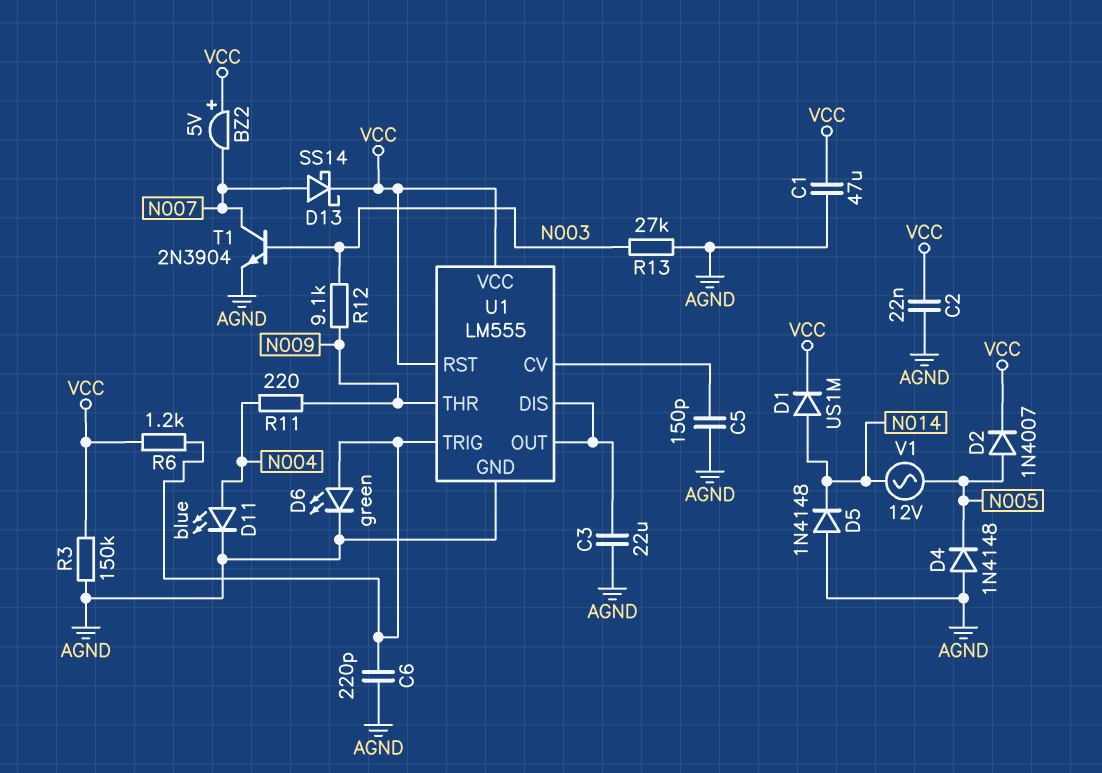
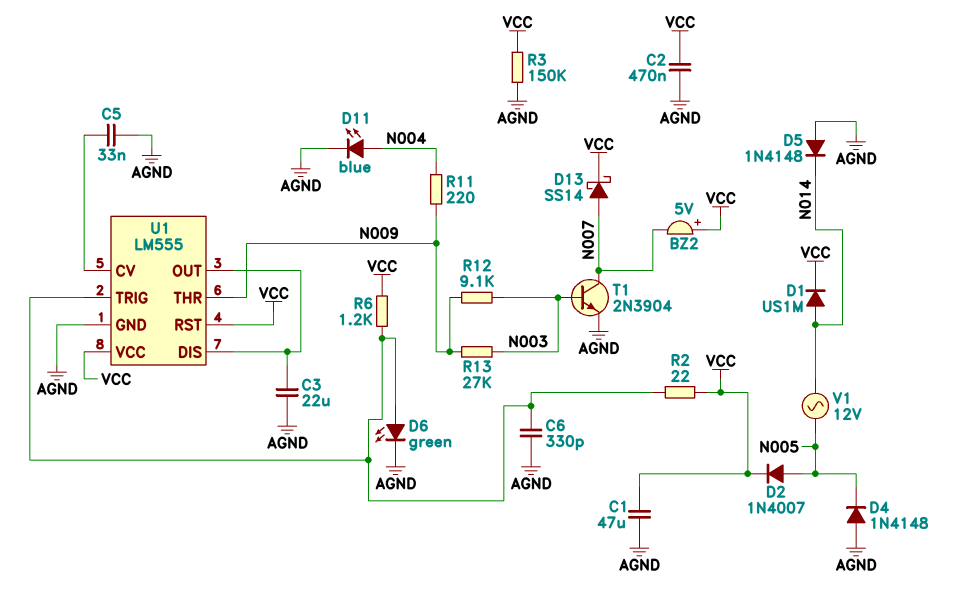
C2: 22nF (AGND, VCC) -> 470nF (AGND, VCC)
C5: 150pF (AGND, U1/CV) -> 33nF (AGND, U1/CV)
C6: 220pF (AGND, U1/TRIG) -> 330pF (AGND, U1/TRIG)
R2: none -> 22 (U1/TRIG, VCC)
R13: 27k (AGND, N003) -> 27k (N003, N009)

